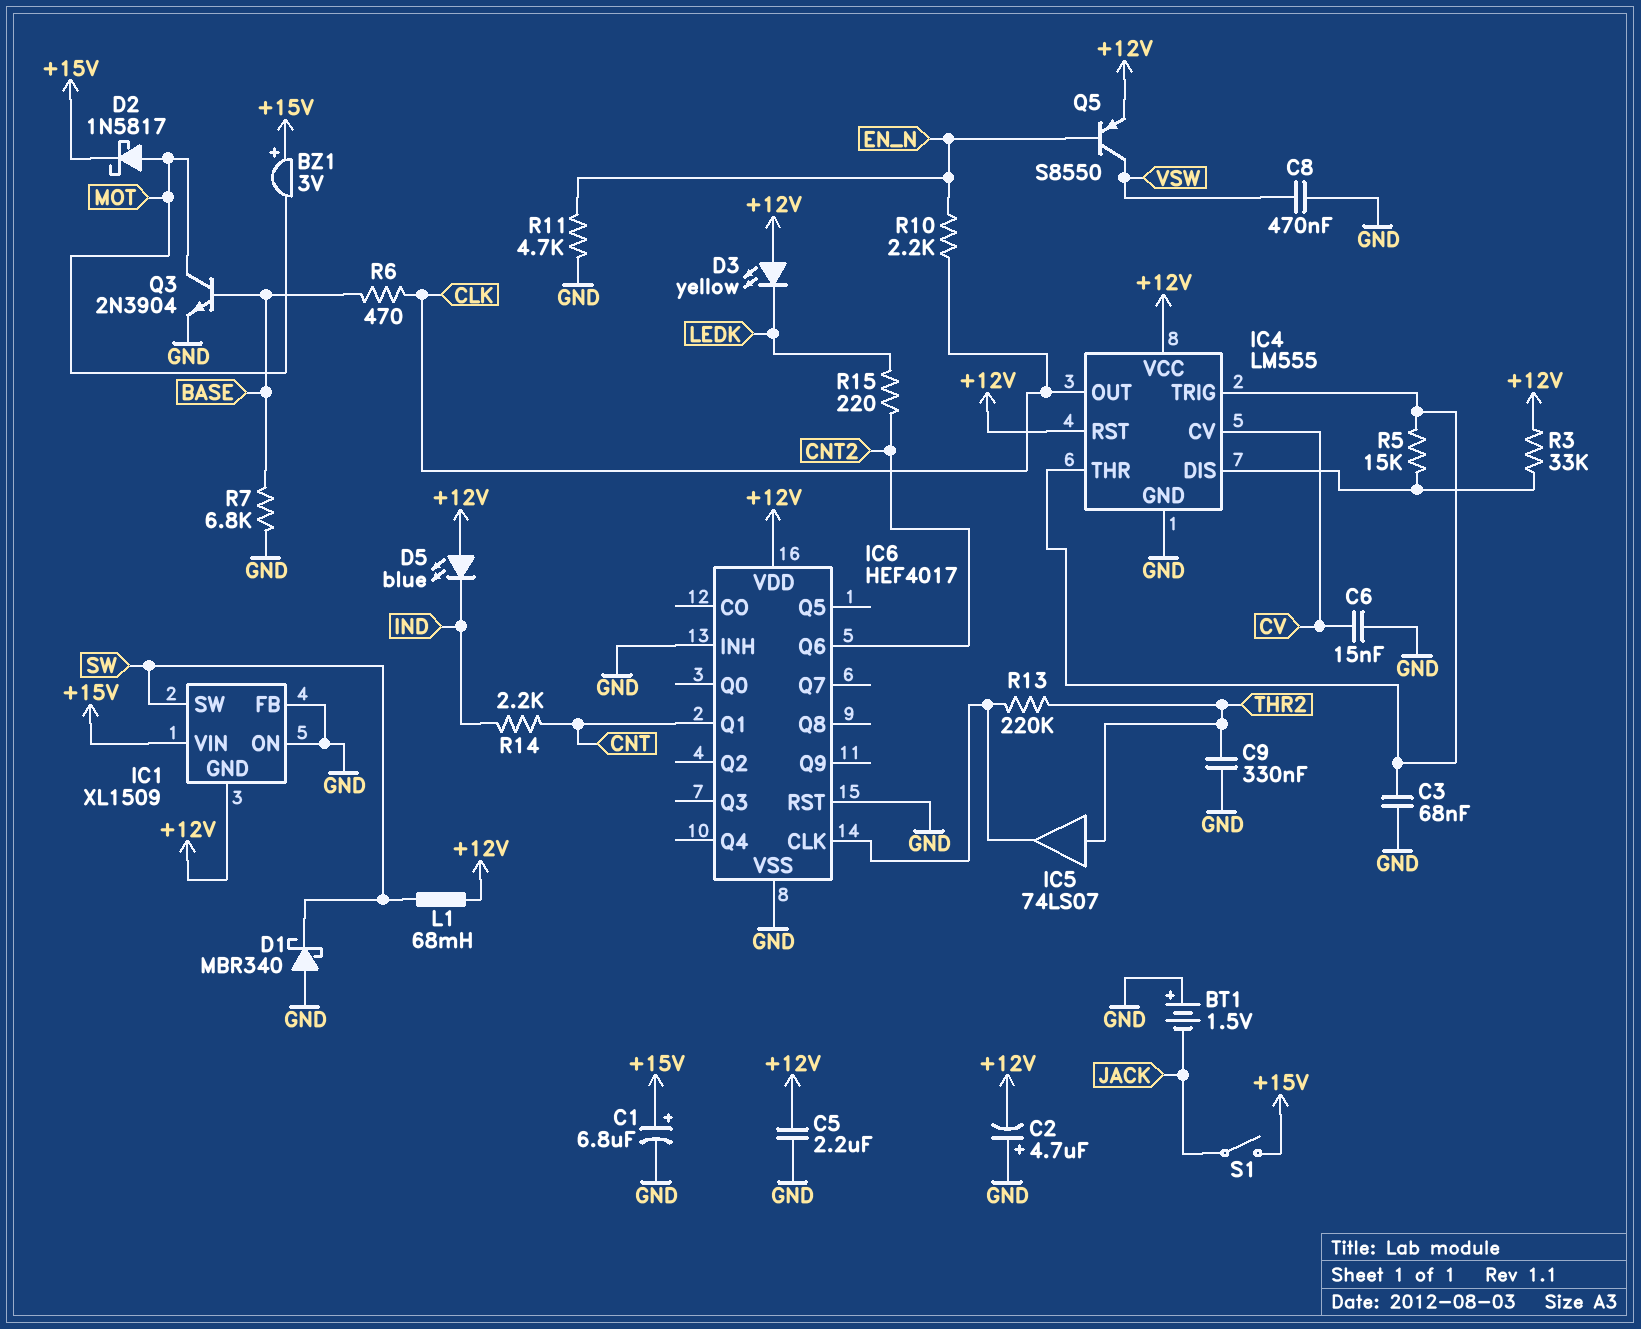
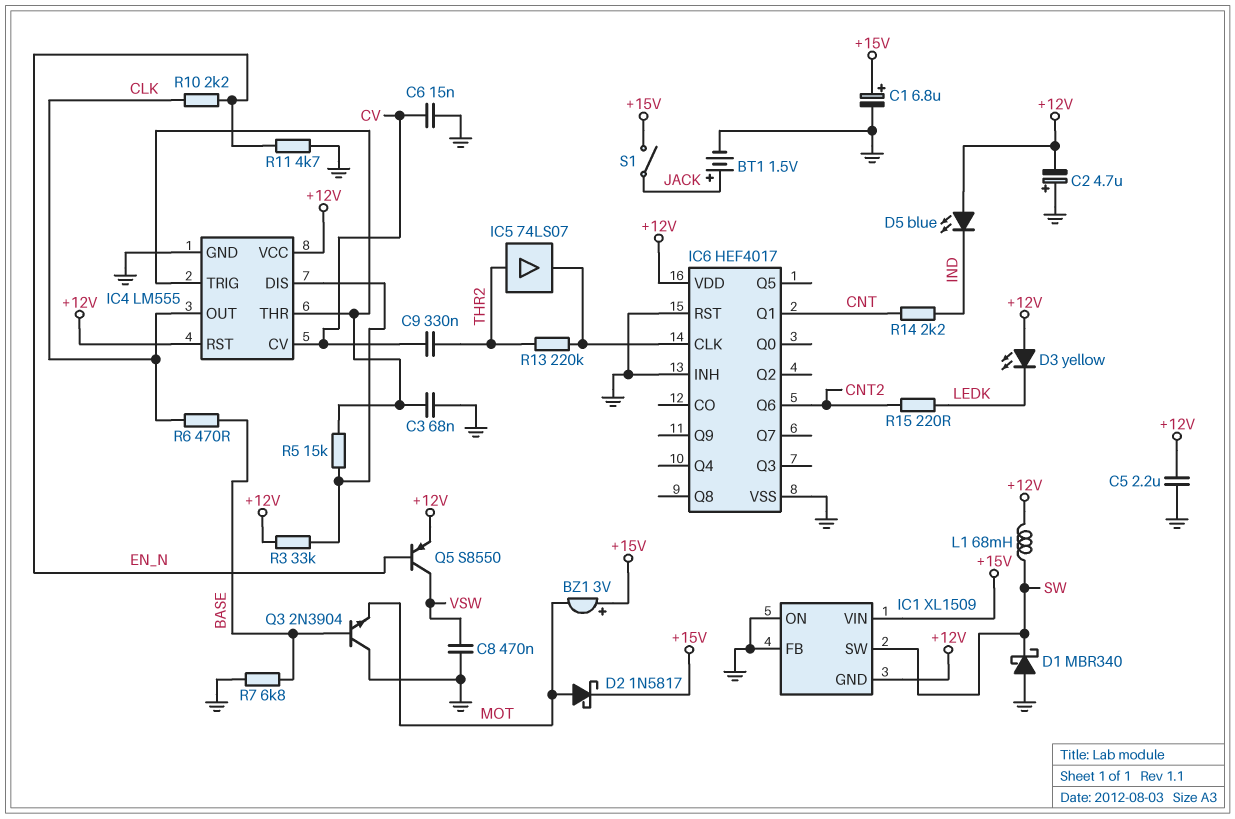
BT1: 1.5V (plus GND, minus JACK) -> 1.5V (plus JACK, minus GND)
C9: 330nF (GND, THR2) -> 330nF (CV, THR2)
Q3: NPN 2N3904 (B BASE, C MOT, E GND) -> NPN 2N3904 (B BASE, C GND, E MOT)

